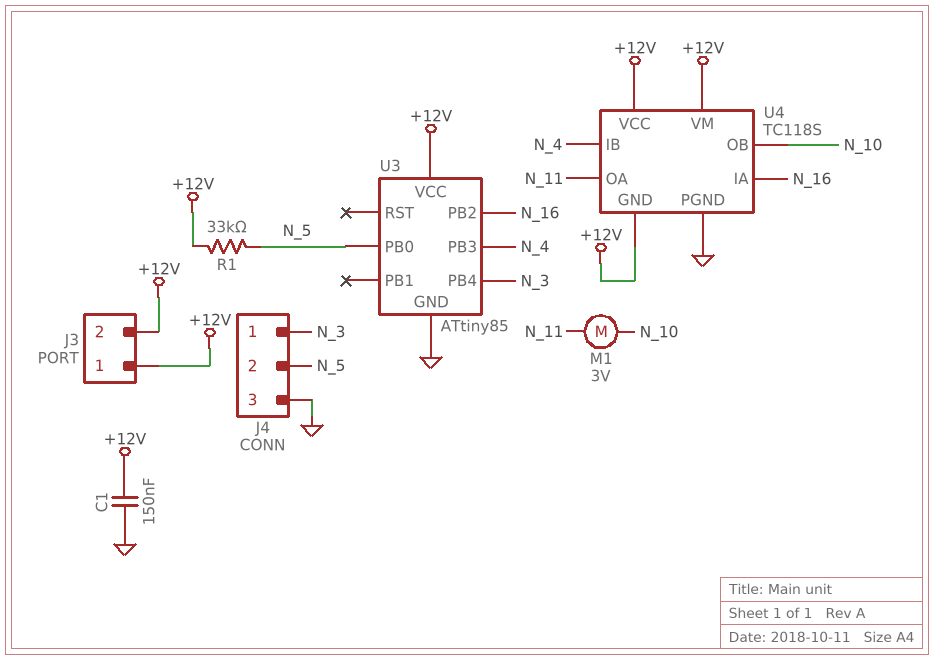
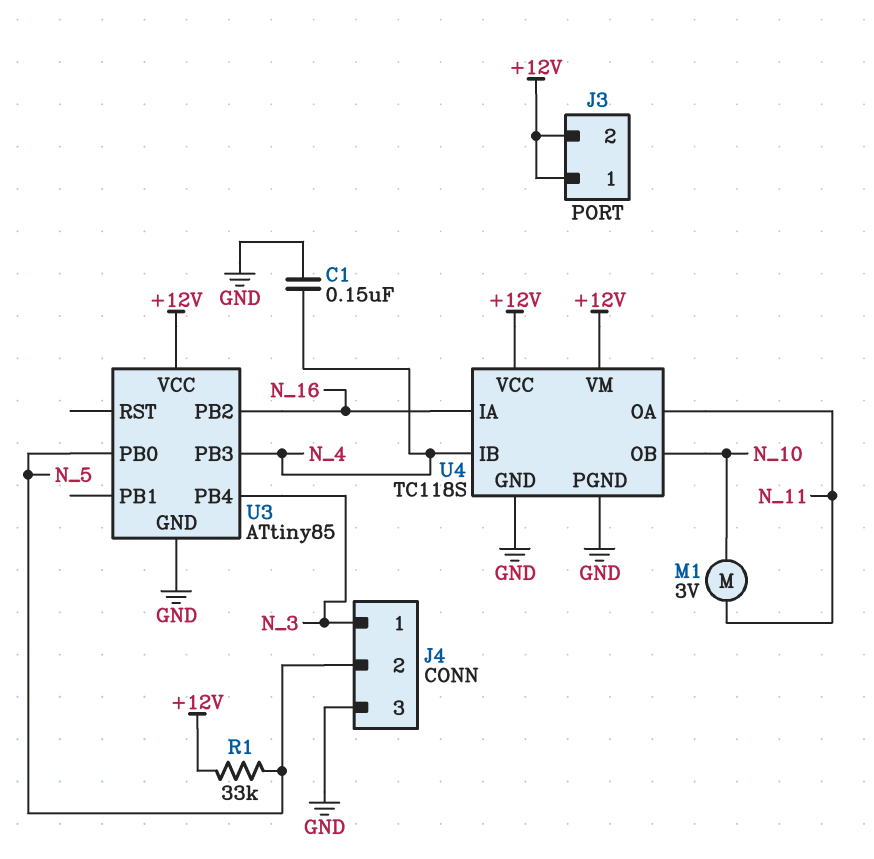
C1: 150nF (+12V, GND) -> 150nF (GND, N_4)
U4 pin GND: +12V -> GND

